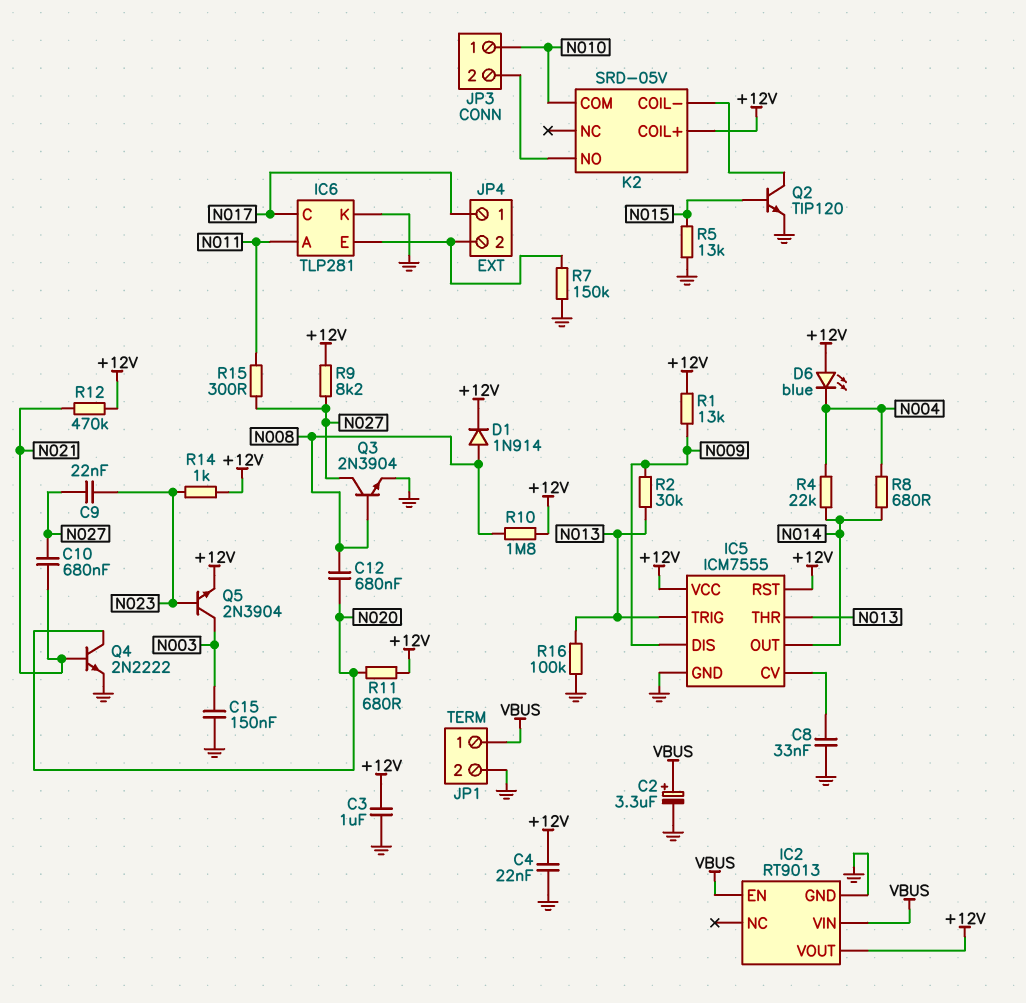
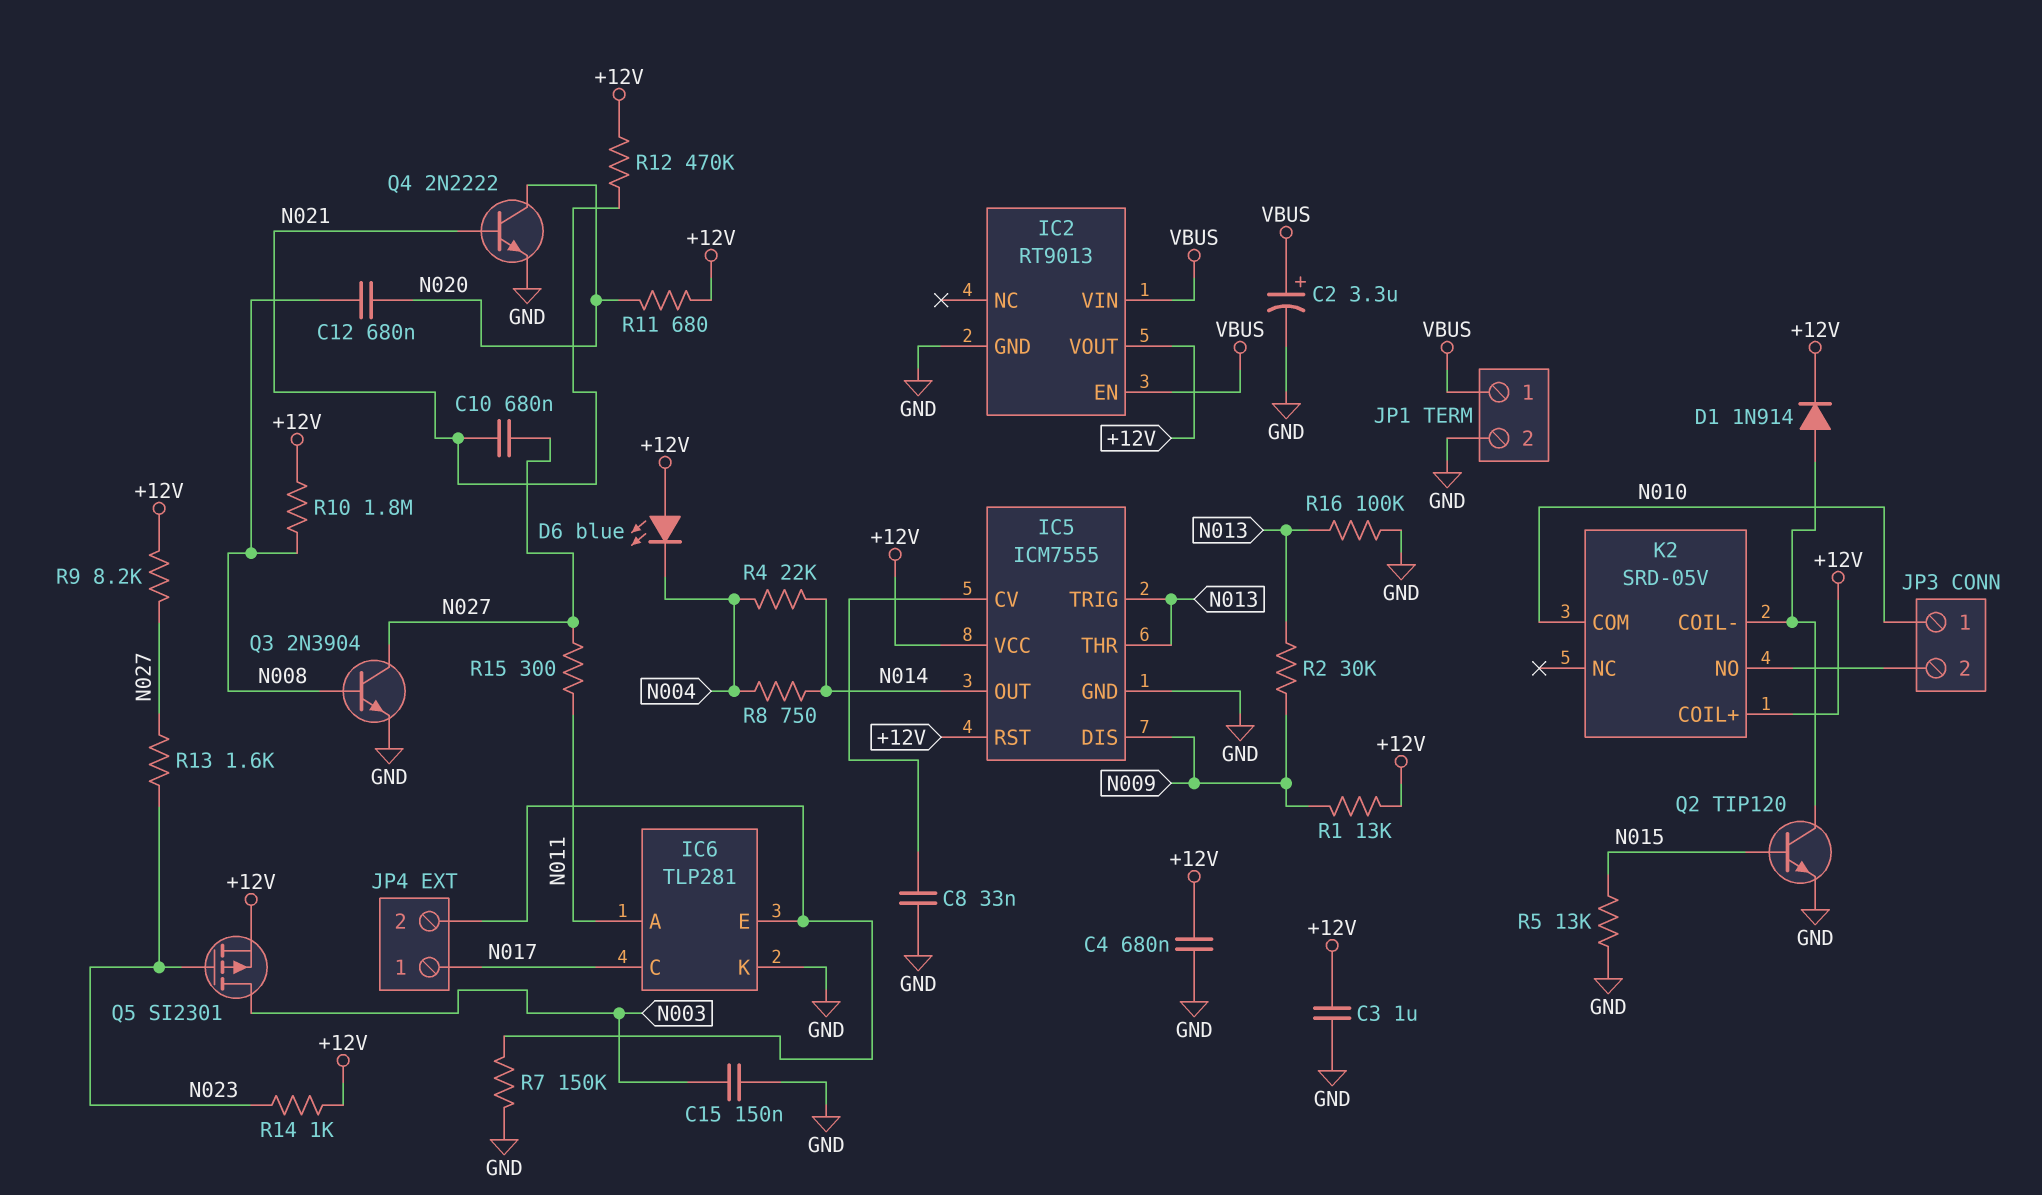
C4: 22nF (+12V, GND) -> 680nF (+12V, GND)
C9: 22nF (N023, N027) -> none
D1: diode 1N914 (A N008, K +12V) -> diode 1N914 (A K2/COIL-, K +12V)
Q5: NPN 2N3904 (B N023, C N003, E +12V) -> PMOS SI2301 (G N023, D N003, S +12V)
R8: 680 (N004, N014) -> 750 (N004, N014)
R13: none -> 1.6k (N023, N027)

